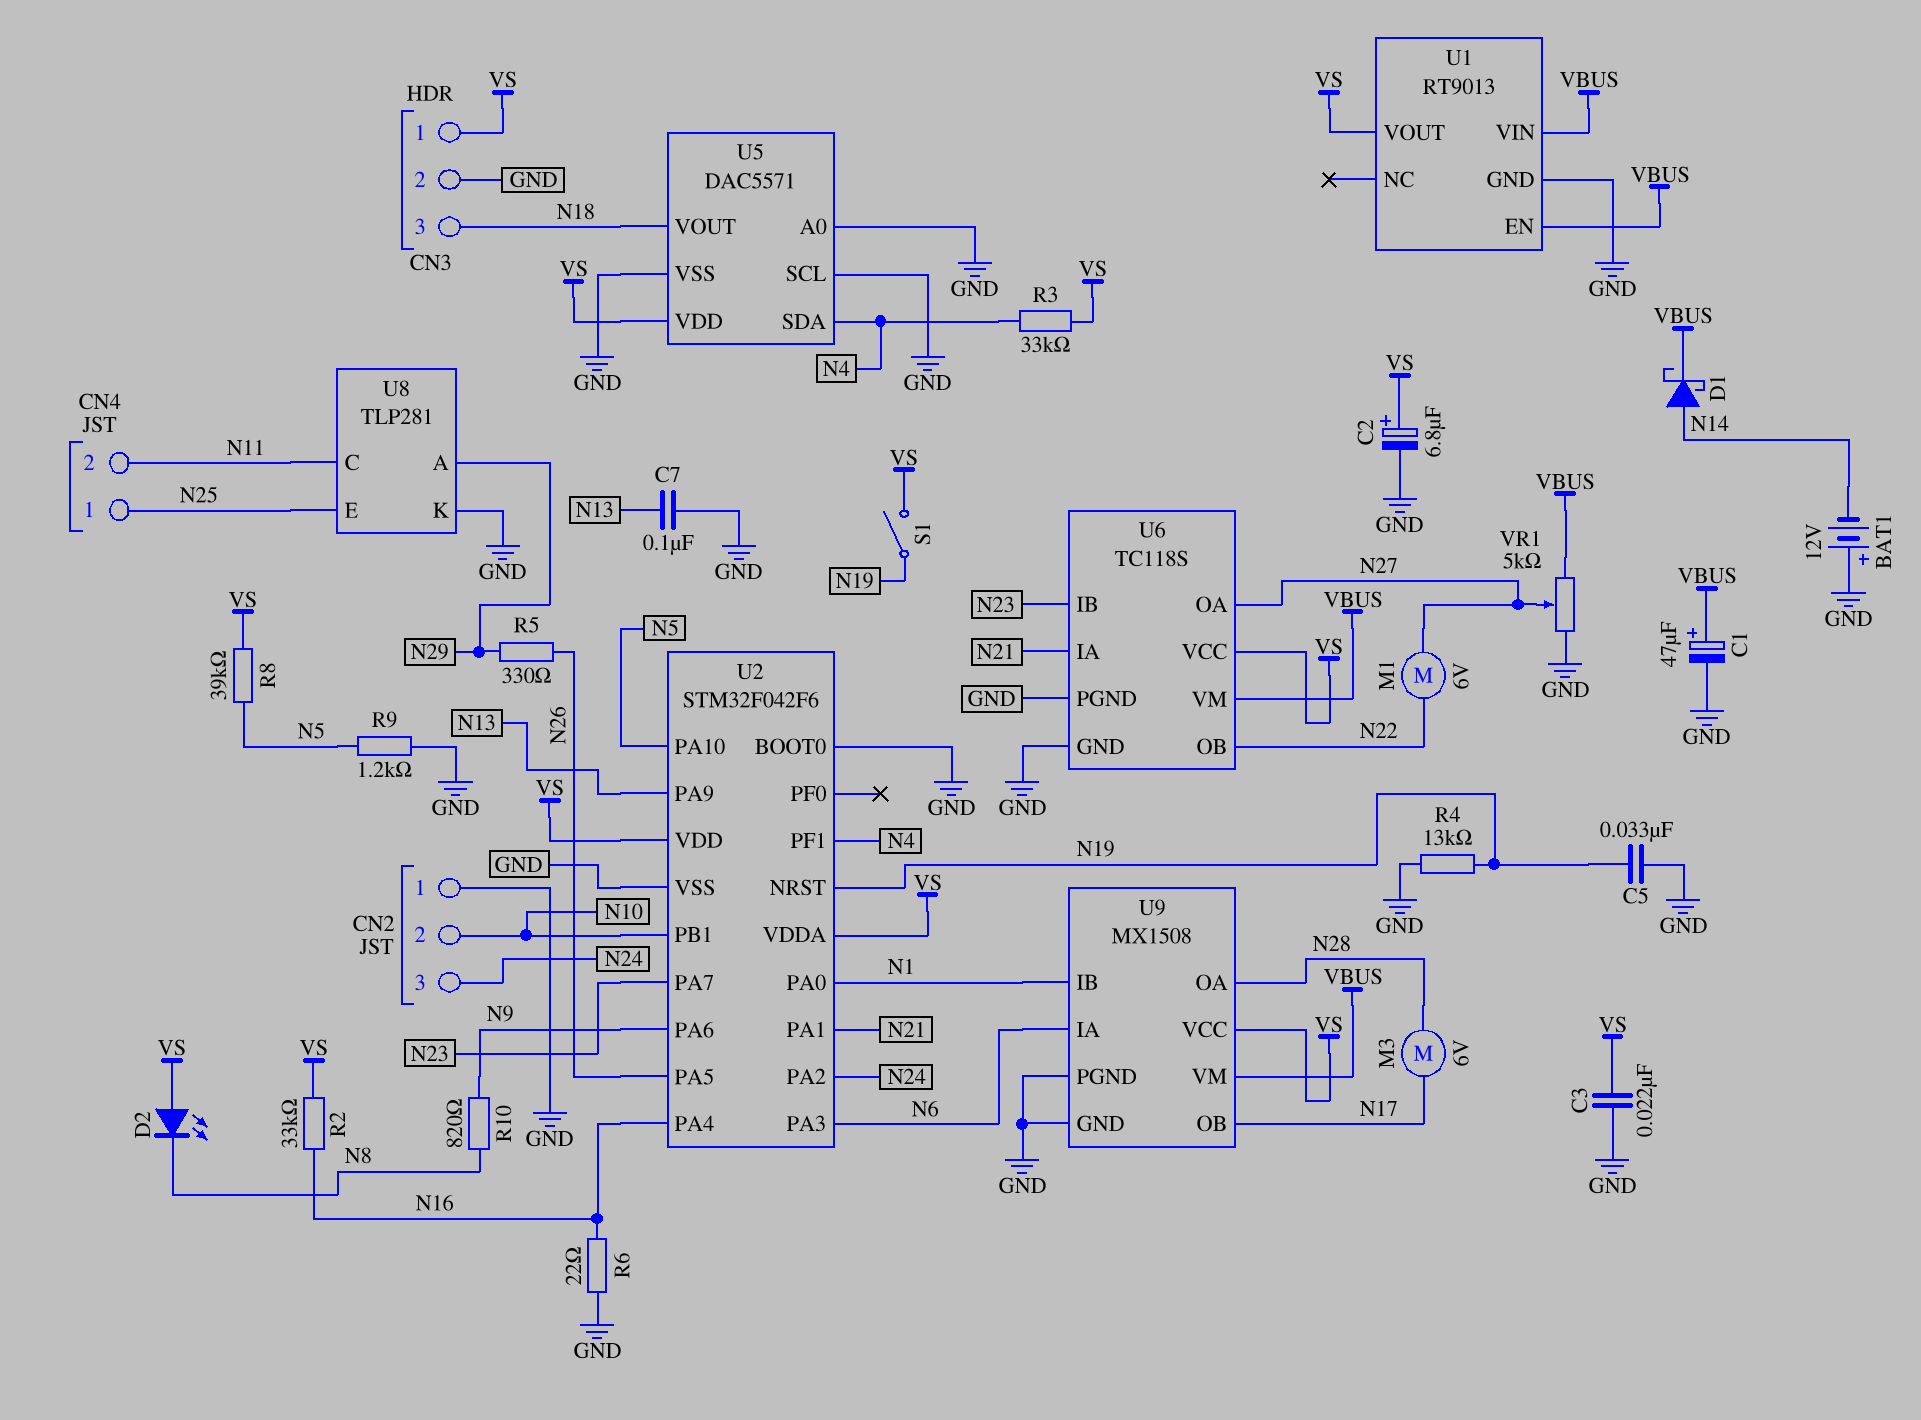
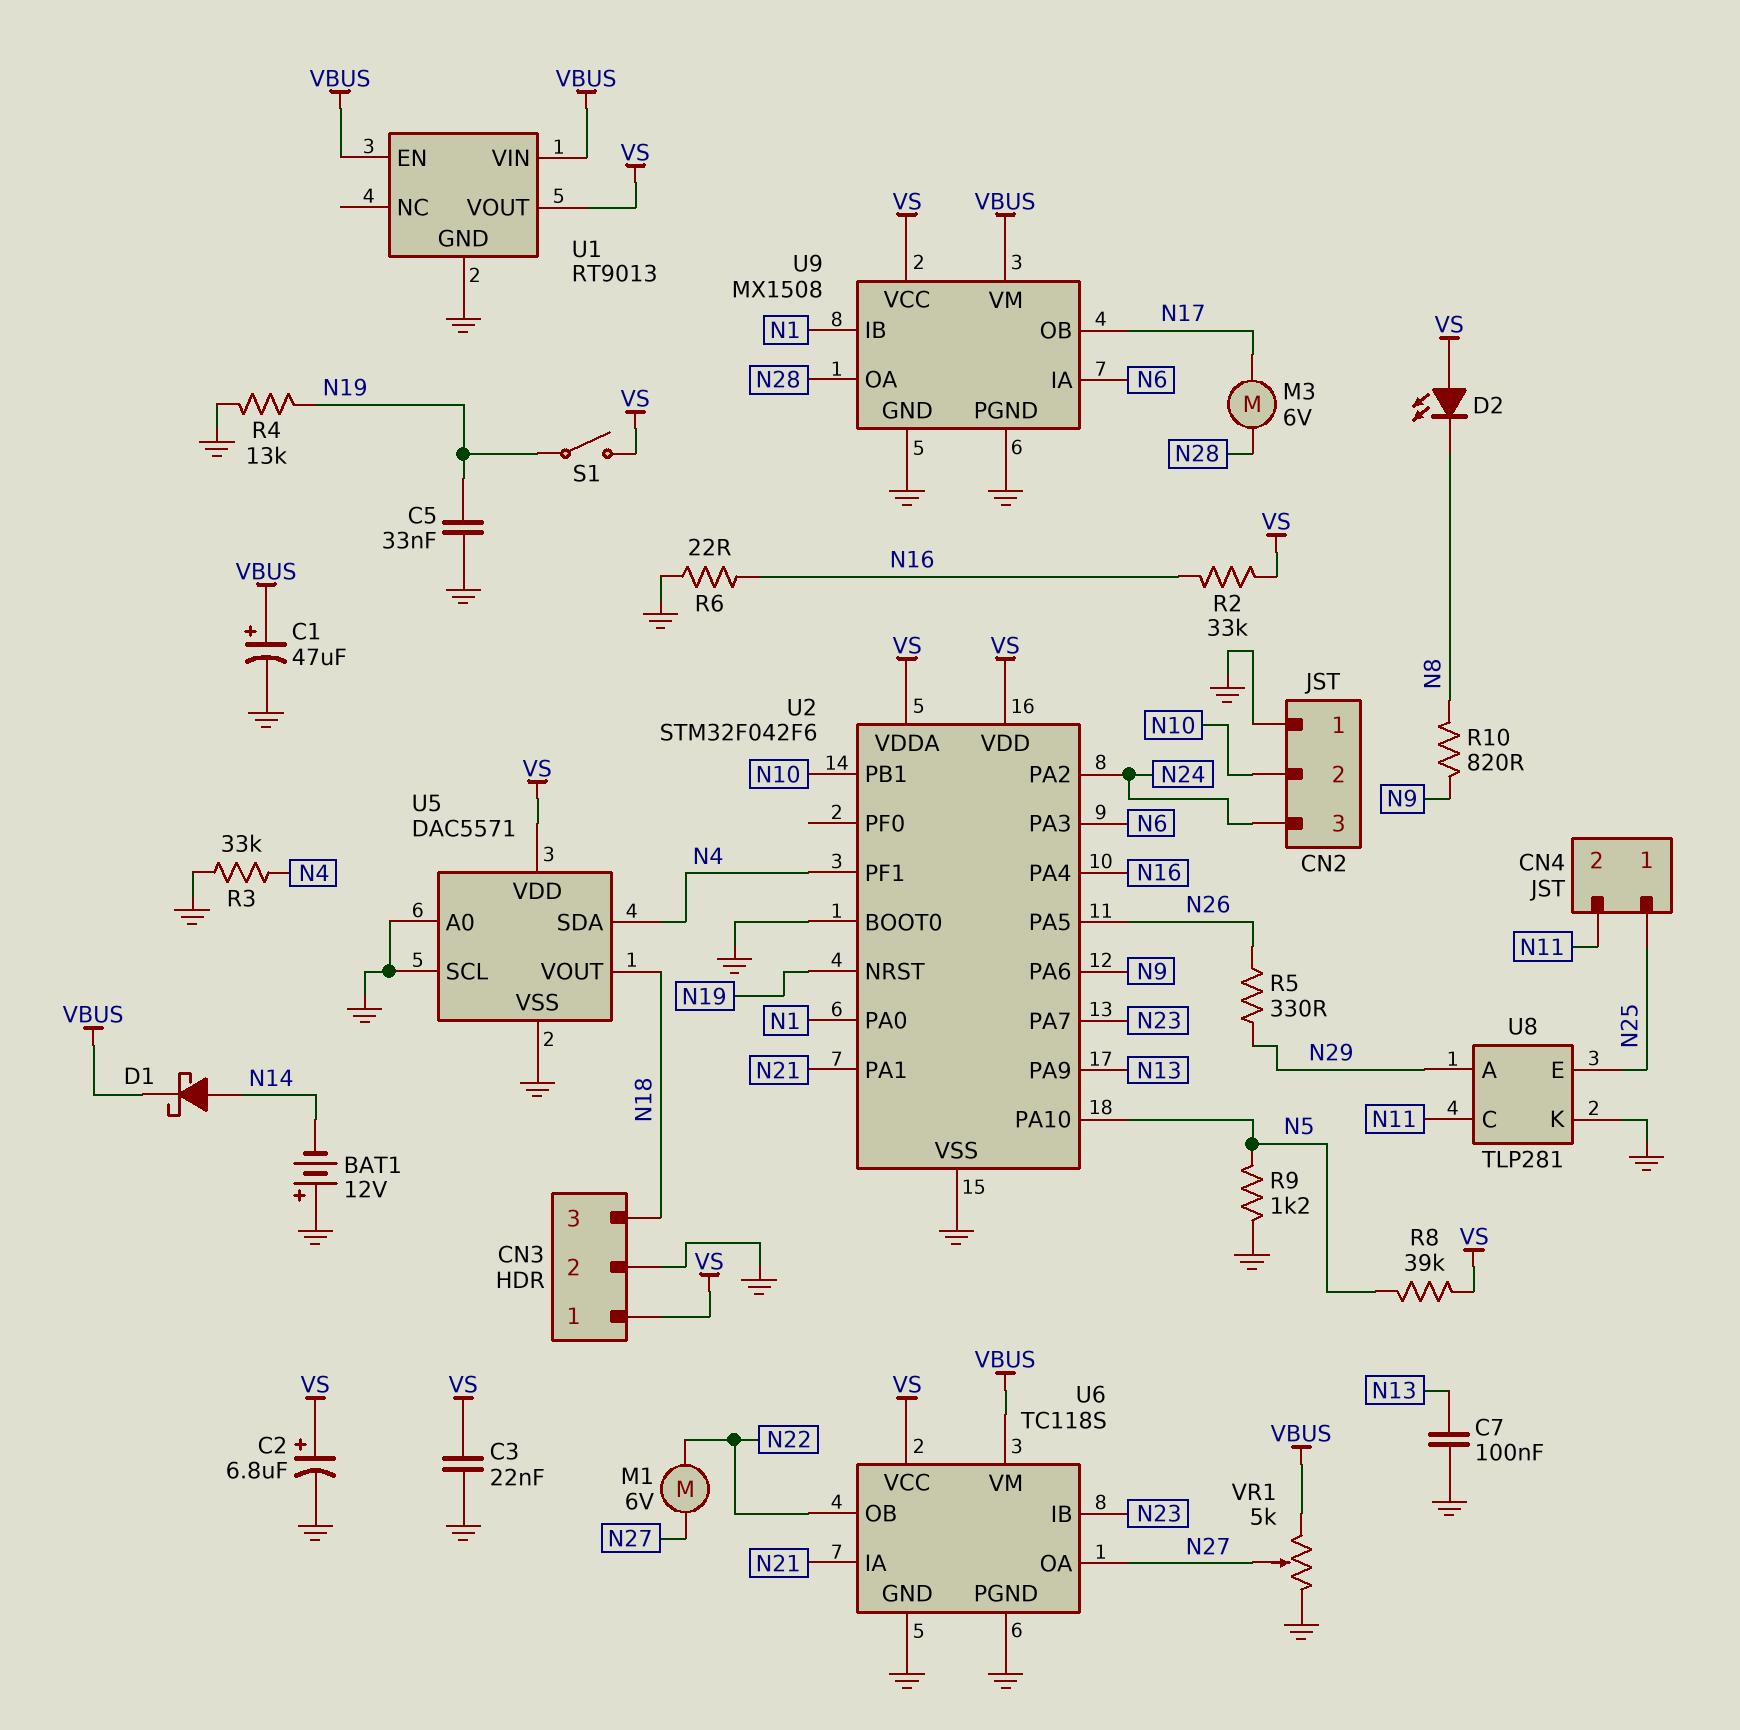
R3: 33k (N4, VS) -> 33k (GND, N4)

